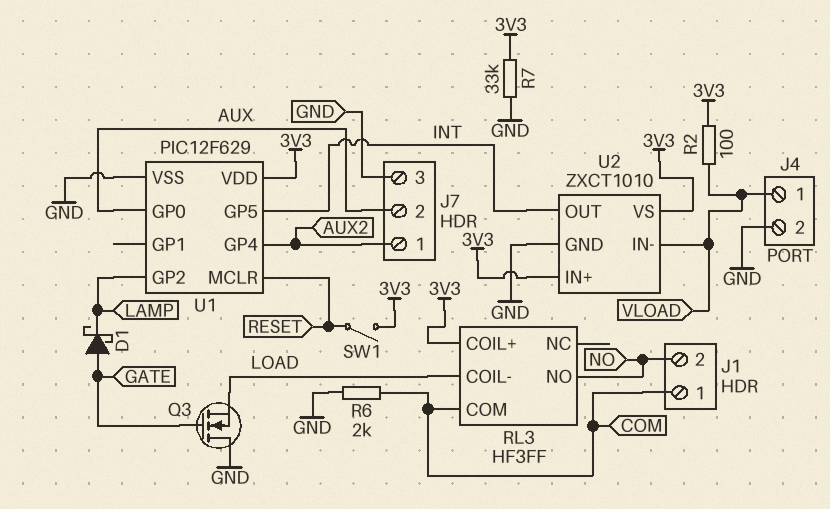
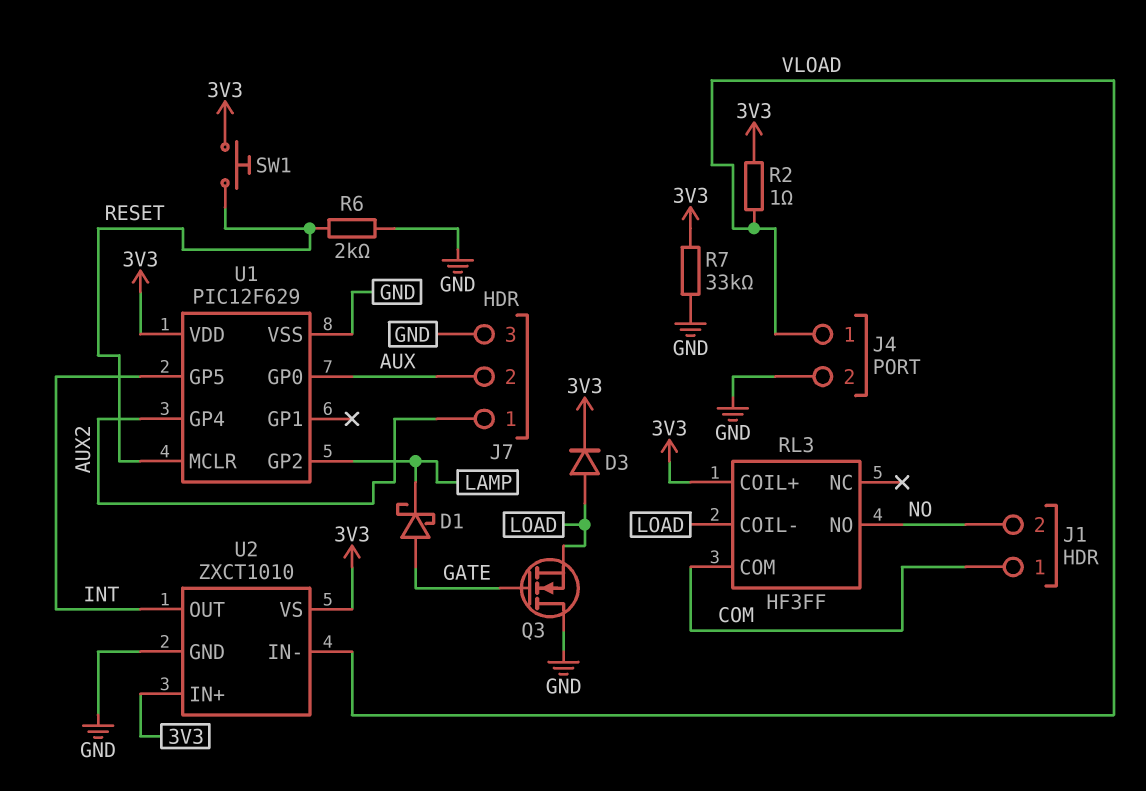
D3: none -> diode (A LOAD, K 3V3)
R2: 100 (3V3, VLOAD) -> 1 (3V3, VLOAD)
R6: 2k (COM, GND) -> 2k (GND, RESET)
SW1: switch (3V3, RESET) -> button (3V3, RESET)

